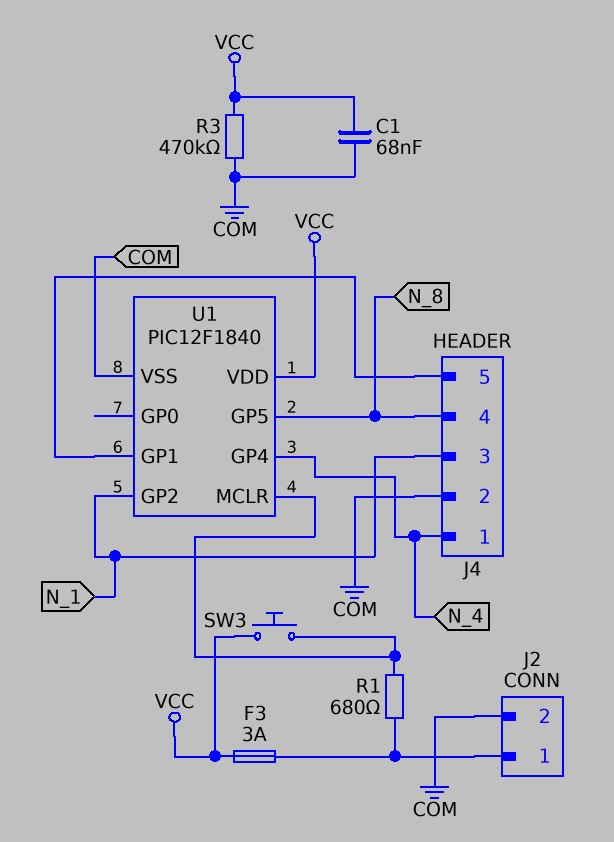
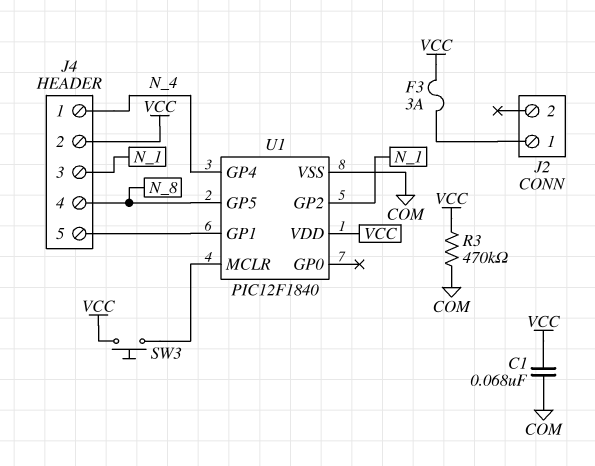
J2 pin 2: COM -> none
J4 pin 2: COM -> VCC
R1: 680 (J2/1, U1/MCLR) -> none

